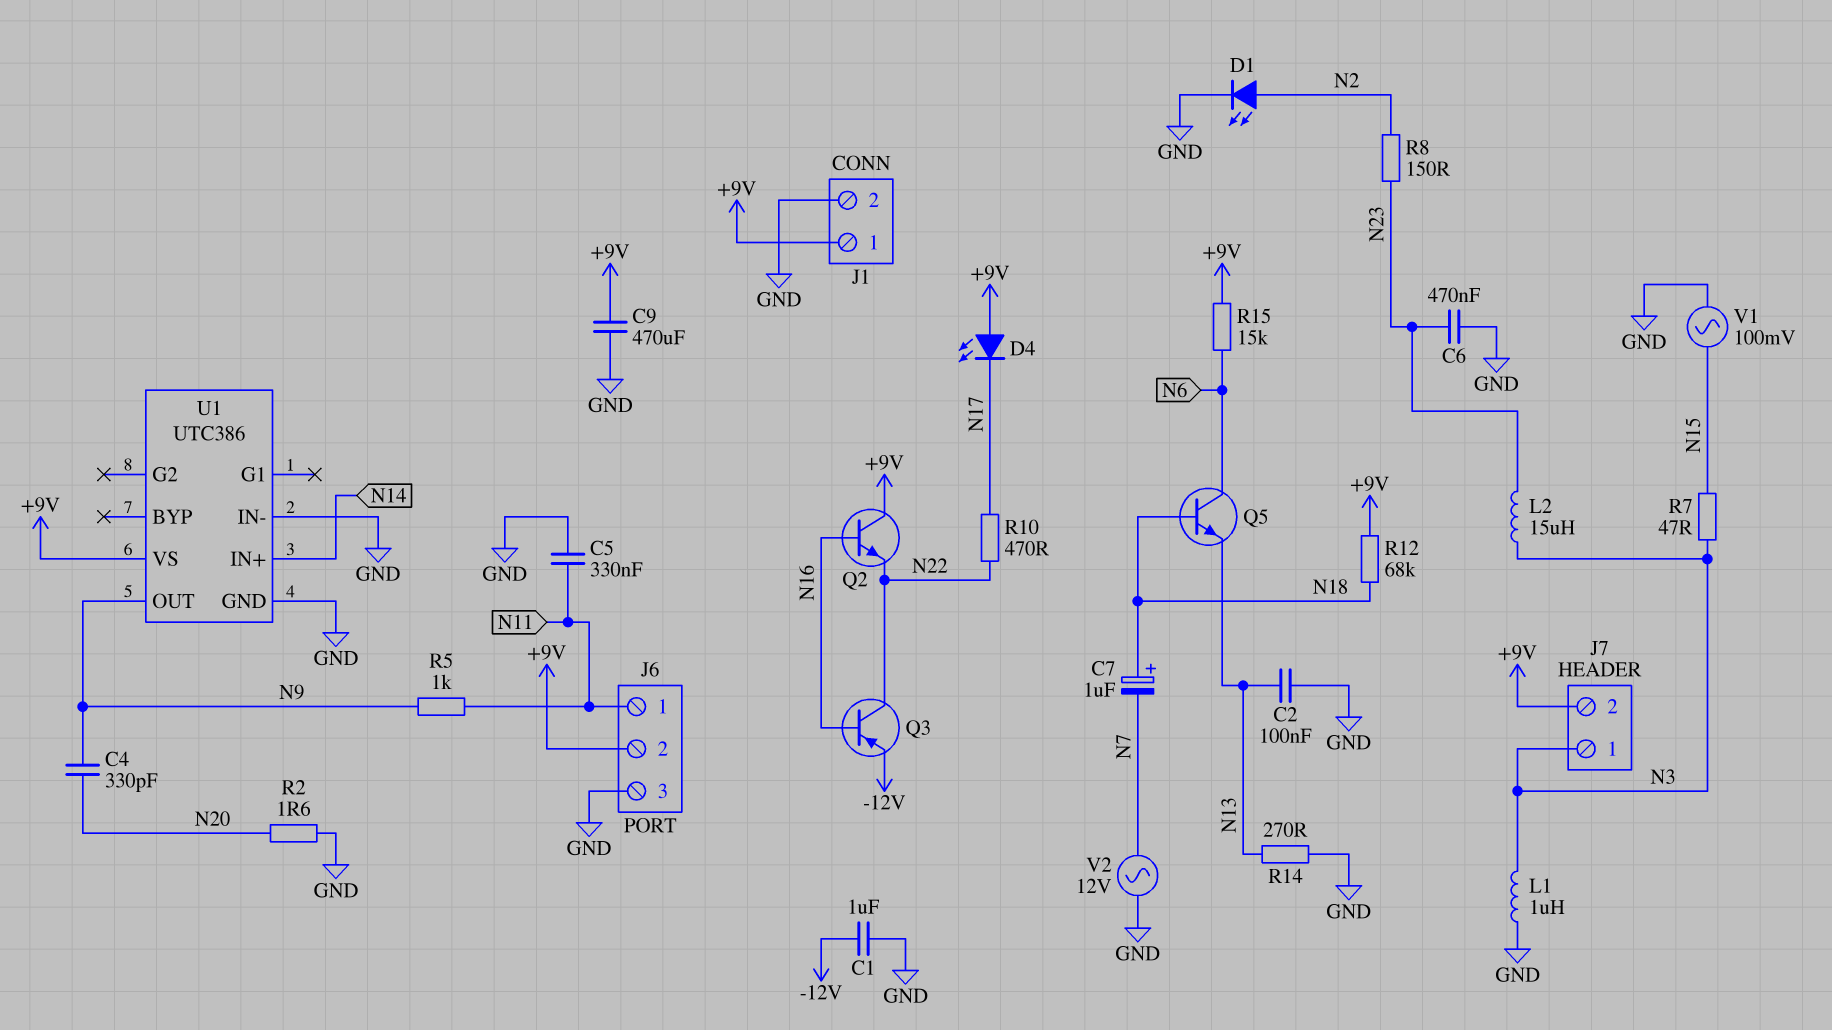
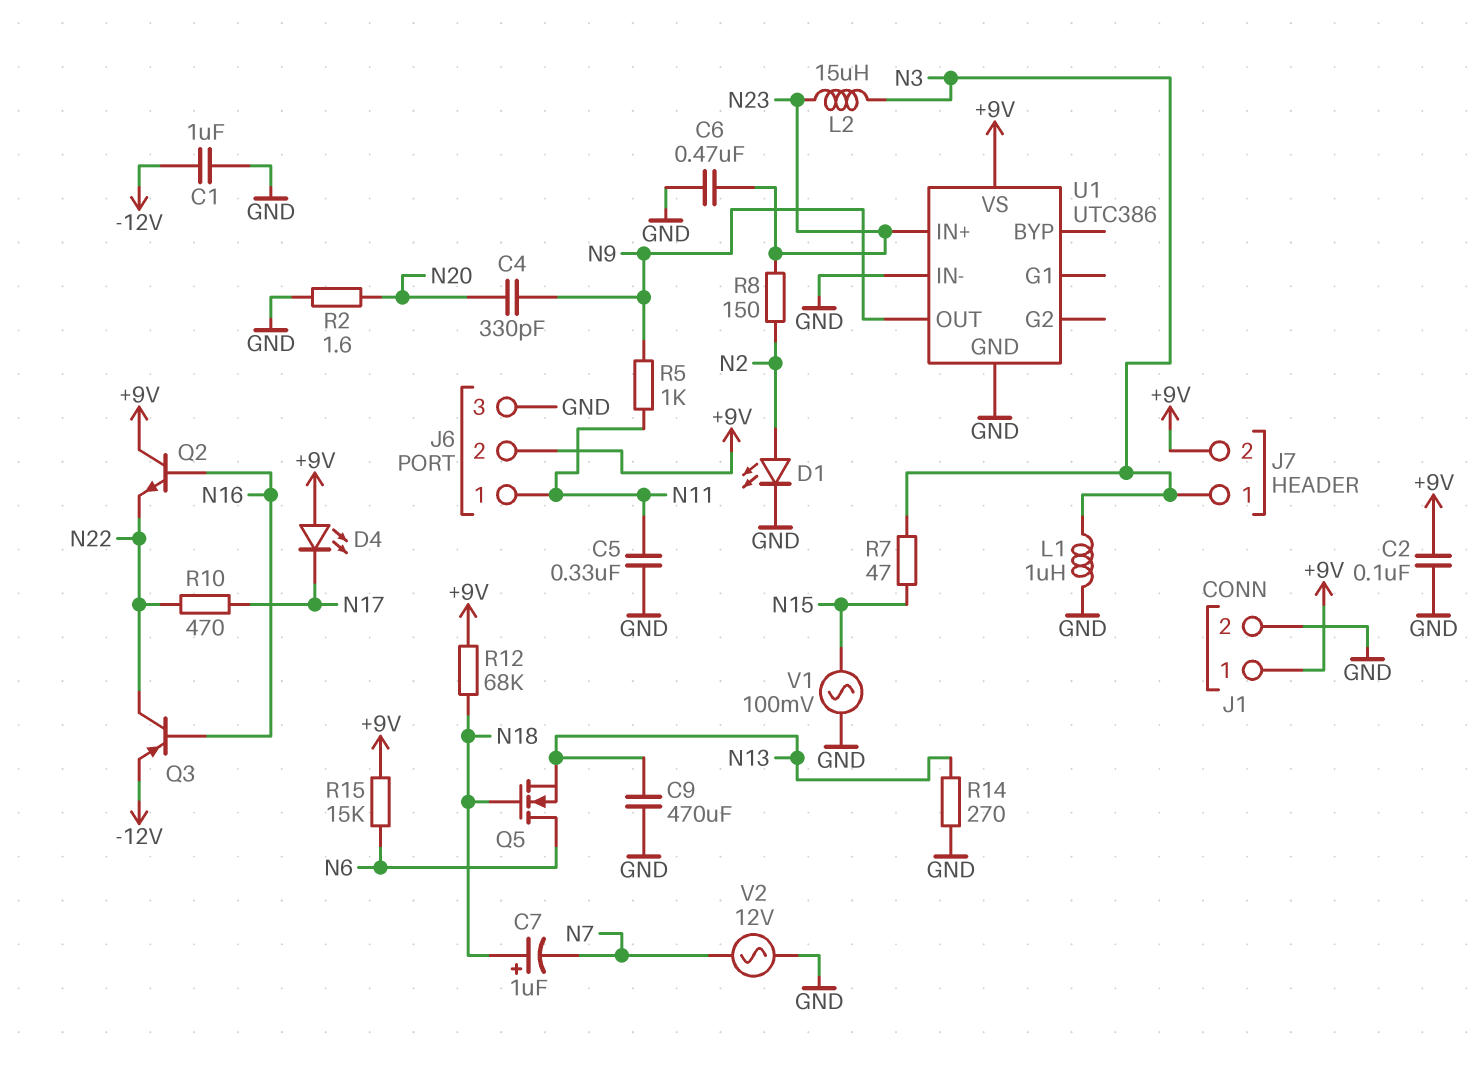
C2: 100nF (GND, N13) -> 100nF (+9V, GND)
C9: 470uF (+9V, GND) -> 470uF (GND, N13)
Q5: NPN (B N18, C N6, E N13) -> NMOS (G N18, D N6, S N13)
U1 pin IN+: N14 -> N23

